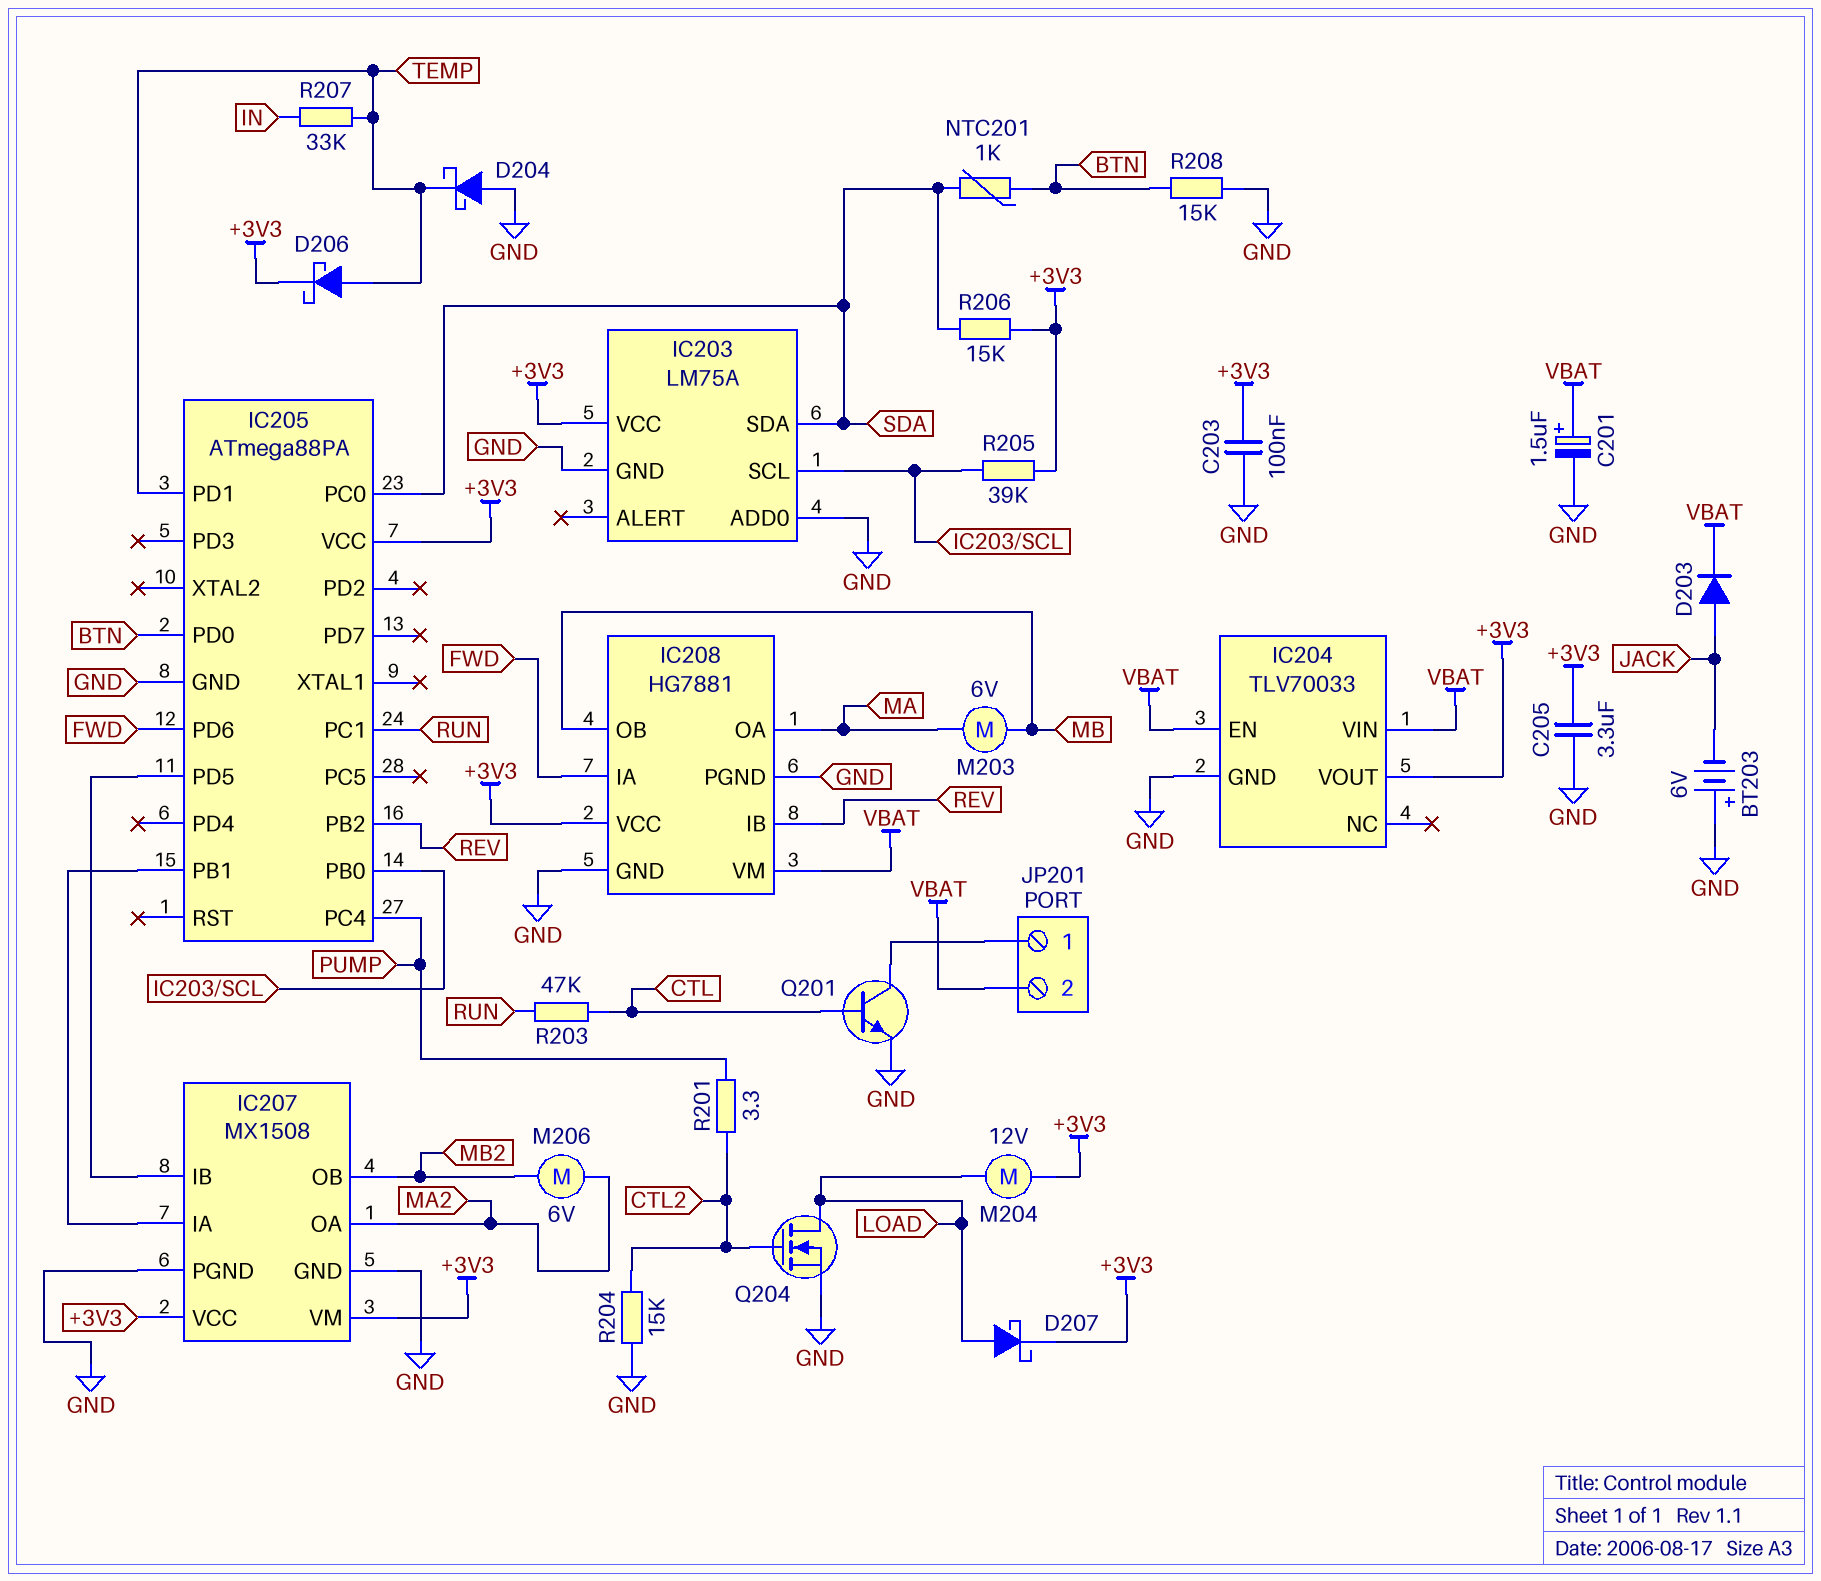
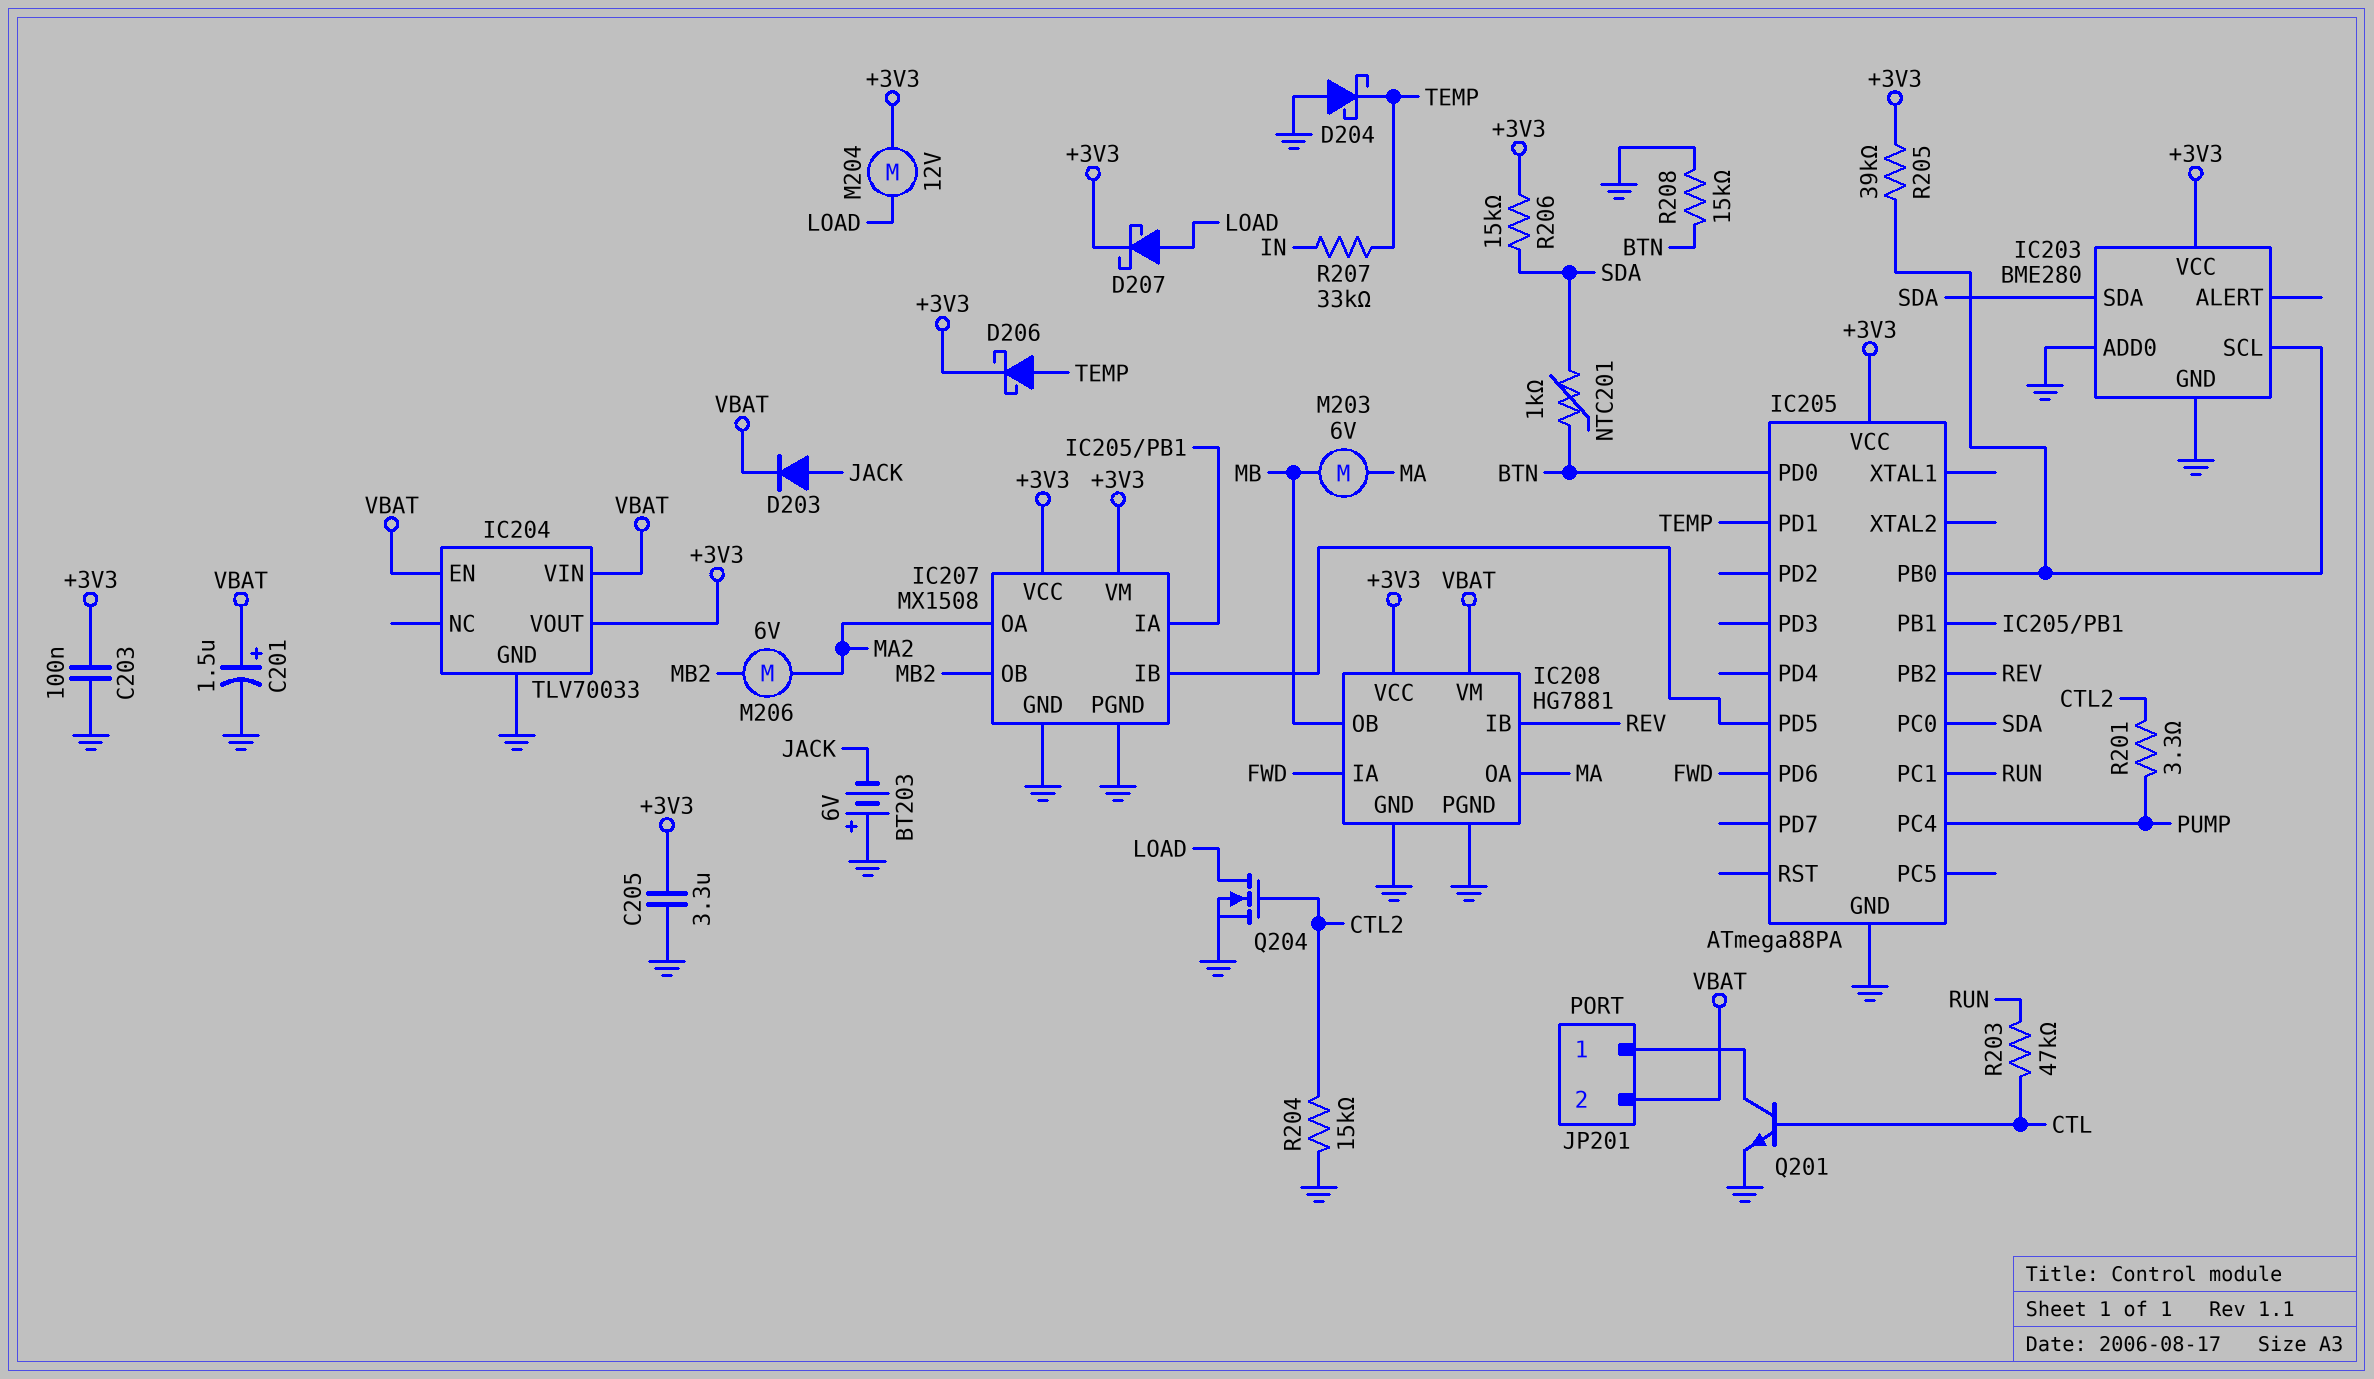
IC203: LM75A -> BME280

